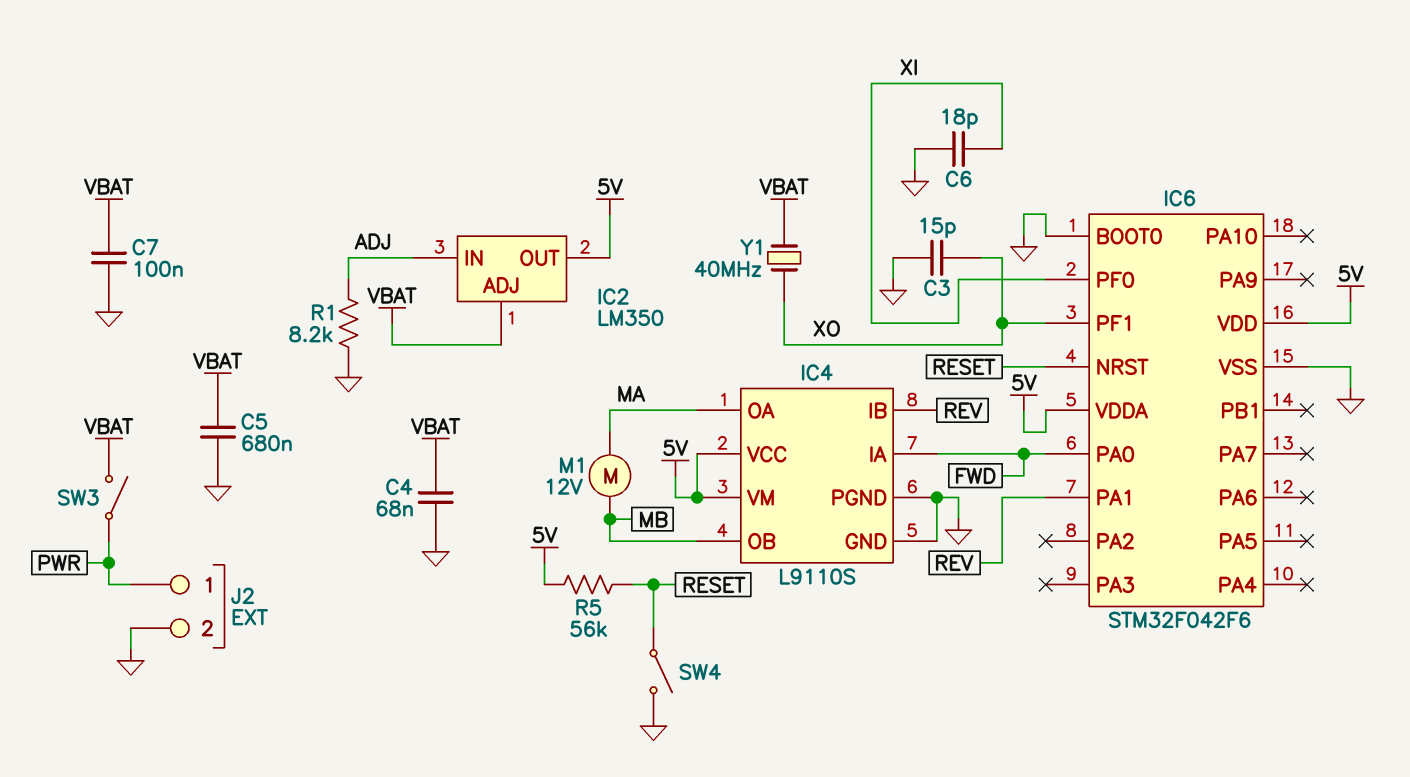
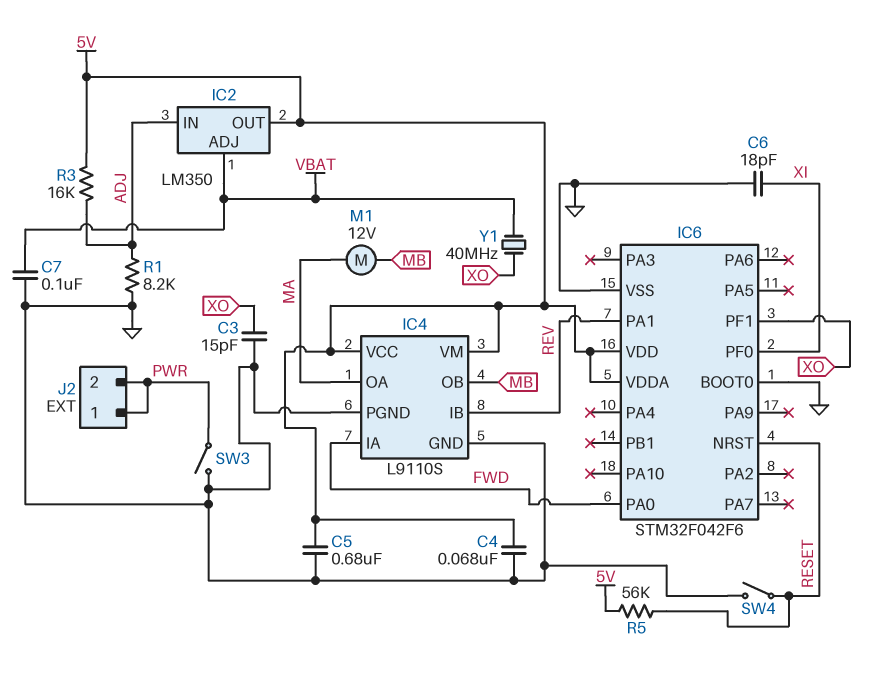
C4: 68nF (GND, VBAT) -> 68nF (5V, GND)
C5: 680nF (GND, VBAT) -> 680nF (5V, GND)
J2 pin 2: GND -> PWR
R3: none -> 16k (5V, ADJ)
SW3: switch (PWR, VBAT) -> switch (GND, PWR)

